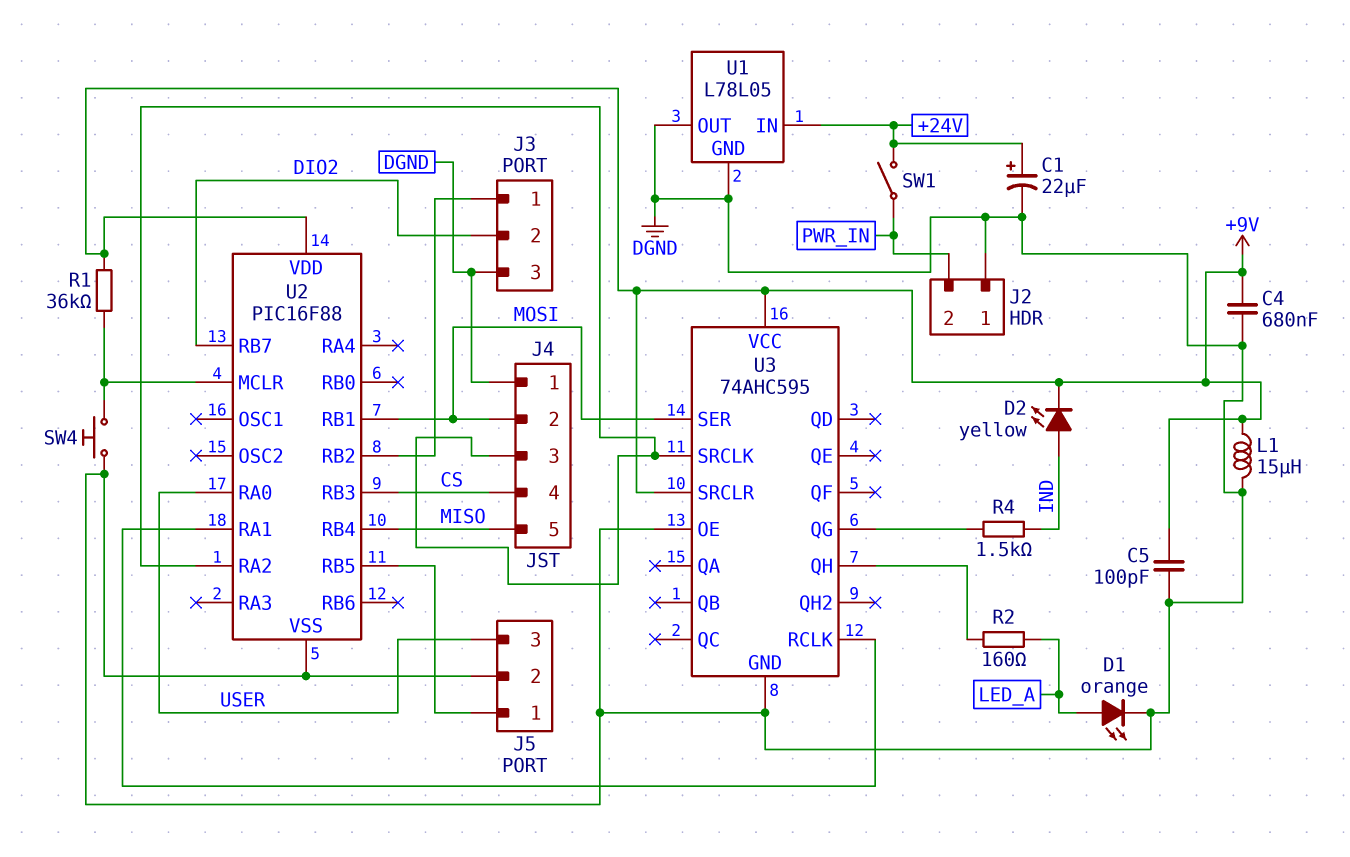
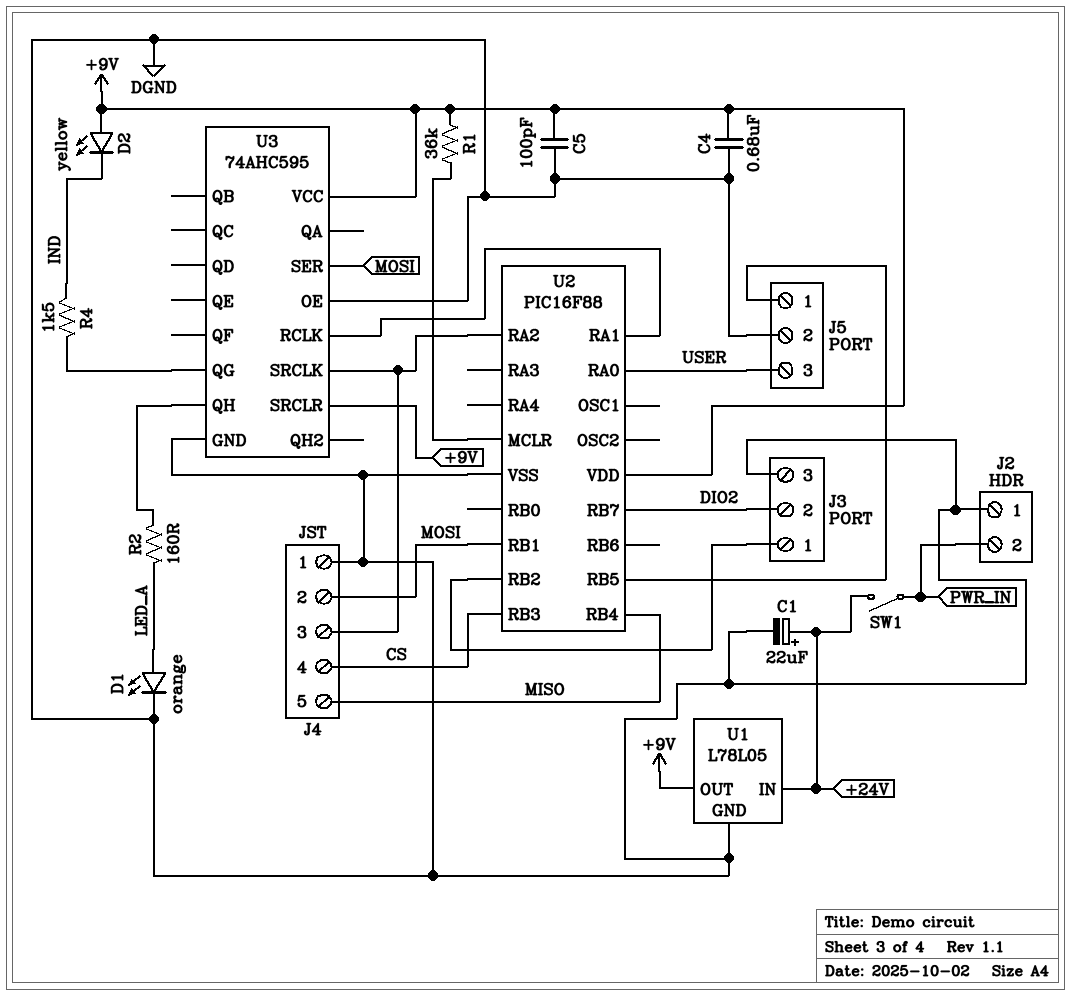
D2: LED yellow (A IND, K +9V) -> LED yellow (A +9V, K IND)
L1: 15uH (+9V, DGND) -> none
SW4: button (DGND, U2/MCLR) -> none
U1 pin OUT: DGND -> +9V

